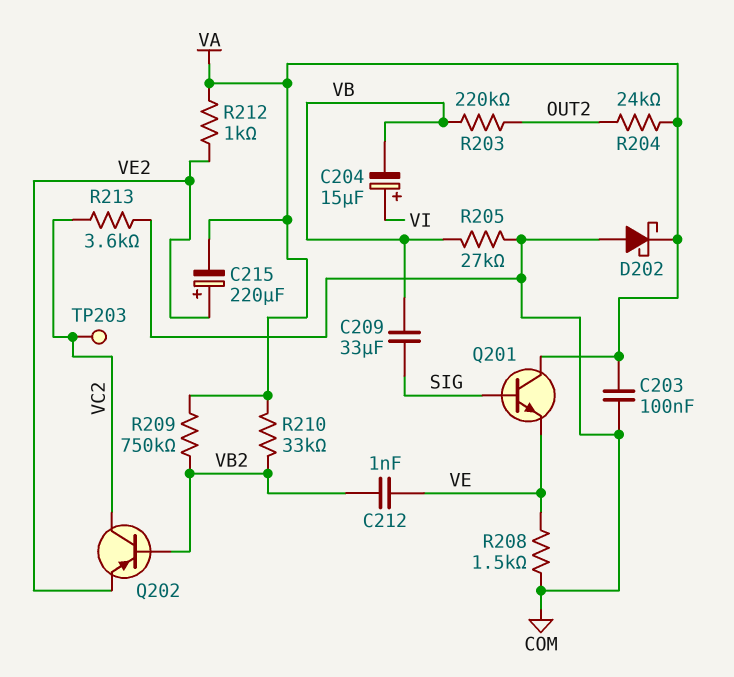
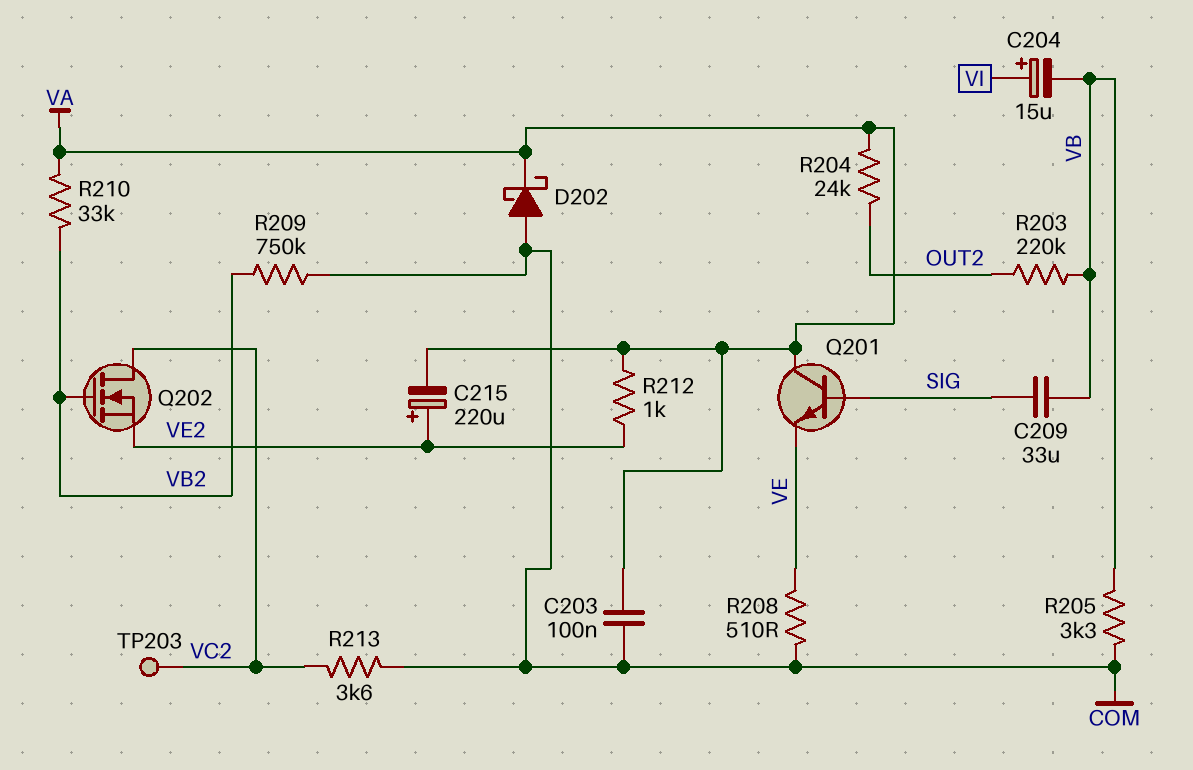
C212: 1nF (VB2, VE) -> none
Q202: PNP (B VB2, C VC2, E VE2) -> NMOS (G VB2, D VC2, S VE2)
R205: 27k (COM, VB) -> 3.3k (COM, VB)
R208: 1.5k (COM, VE) -> 510 (COM, VE)
R209: 750k (VA, VB2) -> 750k (COM, VB2)

